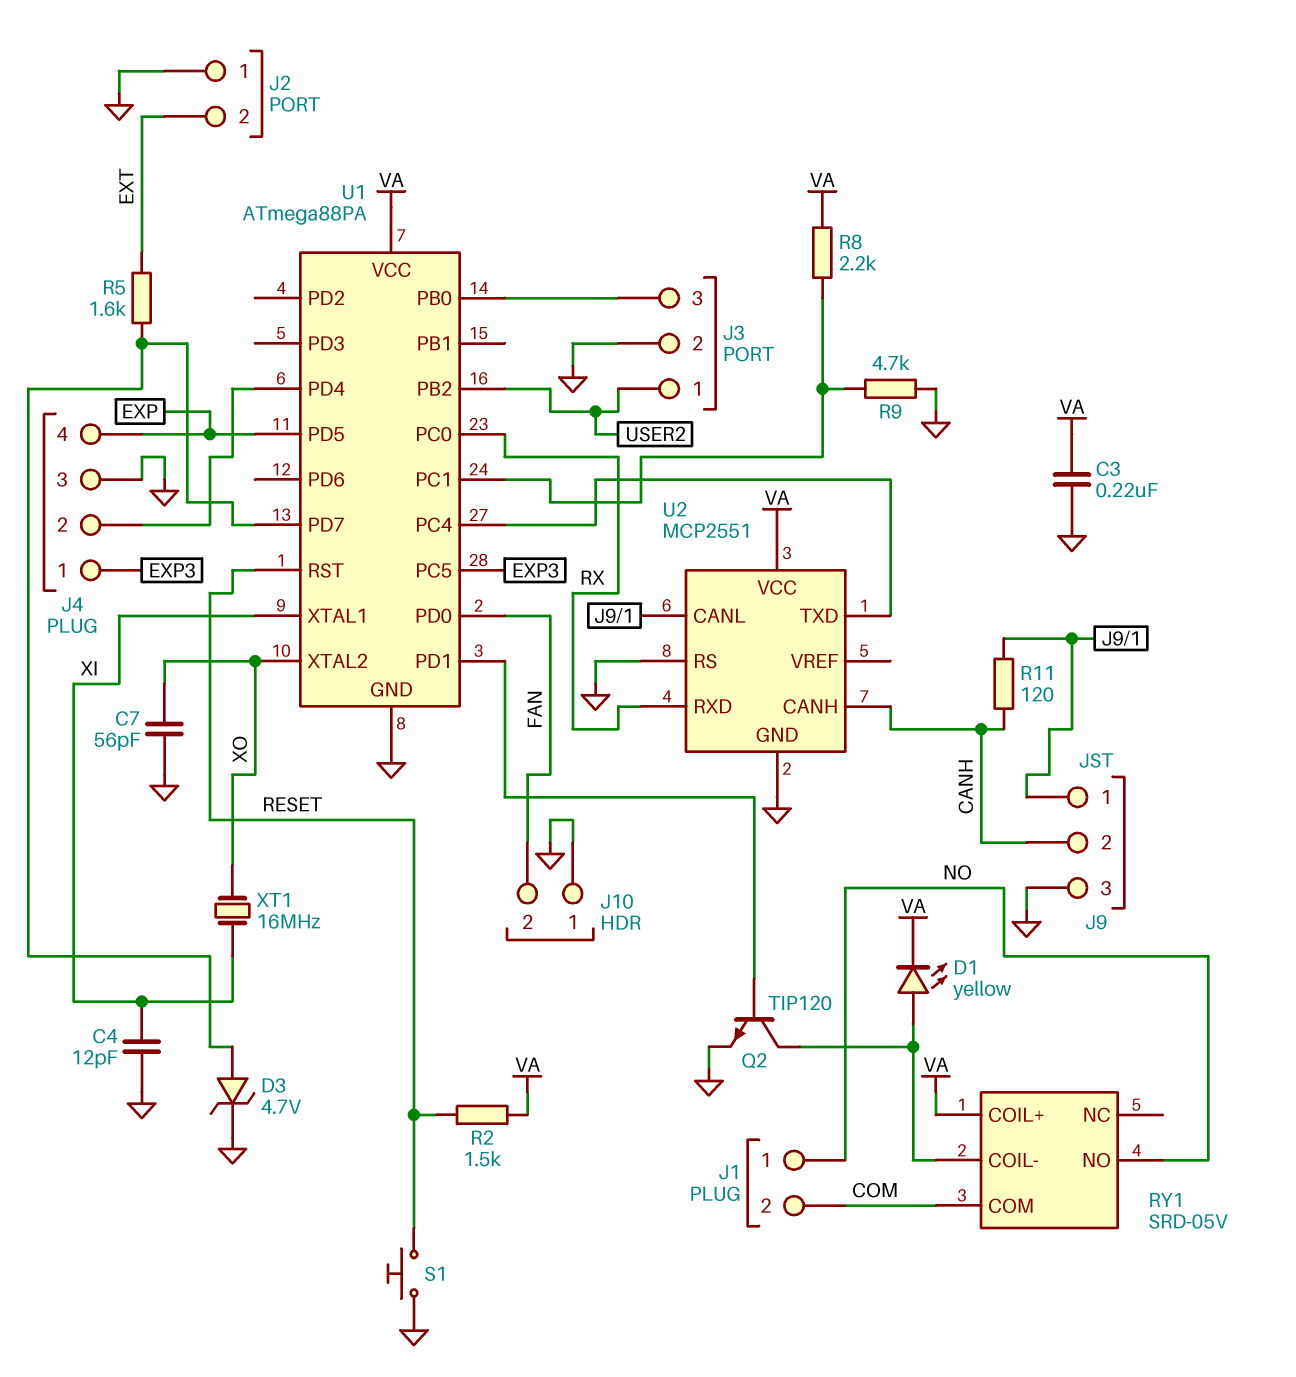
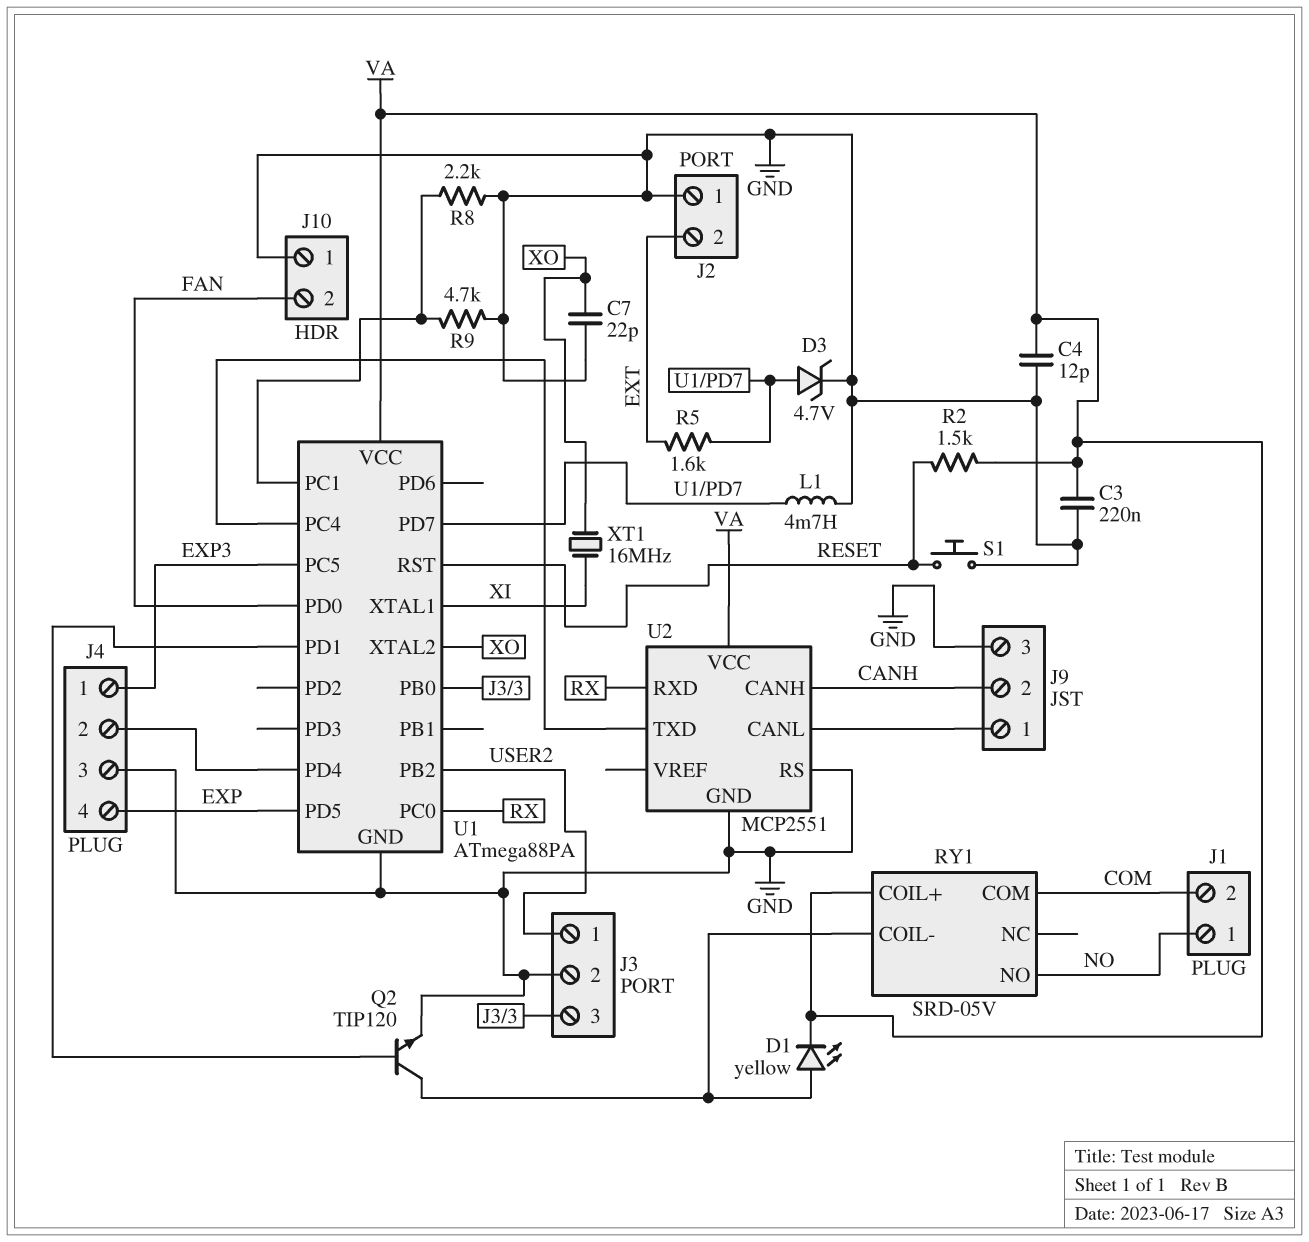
C4: 12pF (GND, XI) -> 12pF (GND, VA)
C7: 56pF (GND, XO) -> 22pF (GND, XO)
L1: none -> 4.7mH (GND, U1/PD7)
R8: 2.2k (U1/PC1, VA) -> 2.2k (GND, U1/PC1)
R11: 120 (CANH, J9/1) -> none

